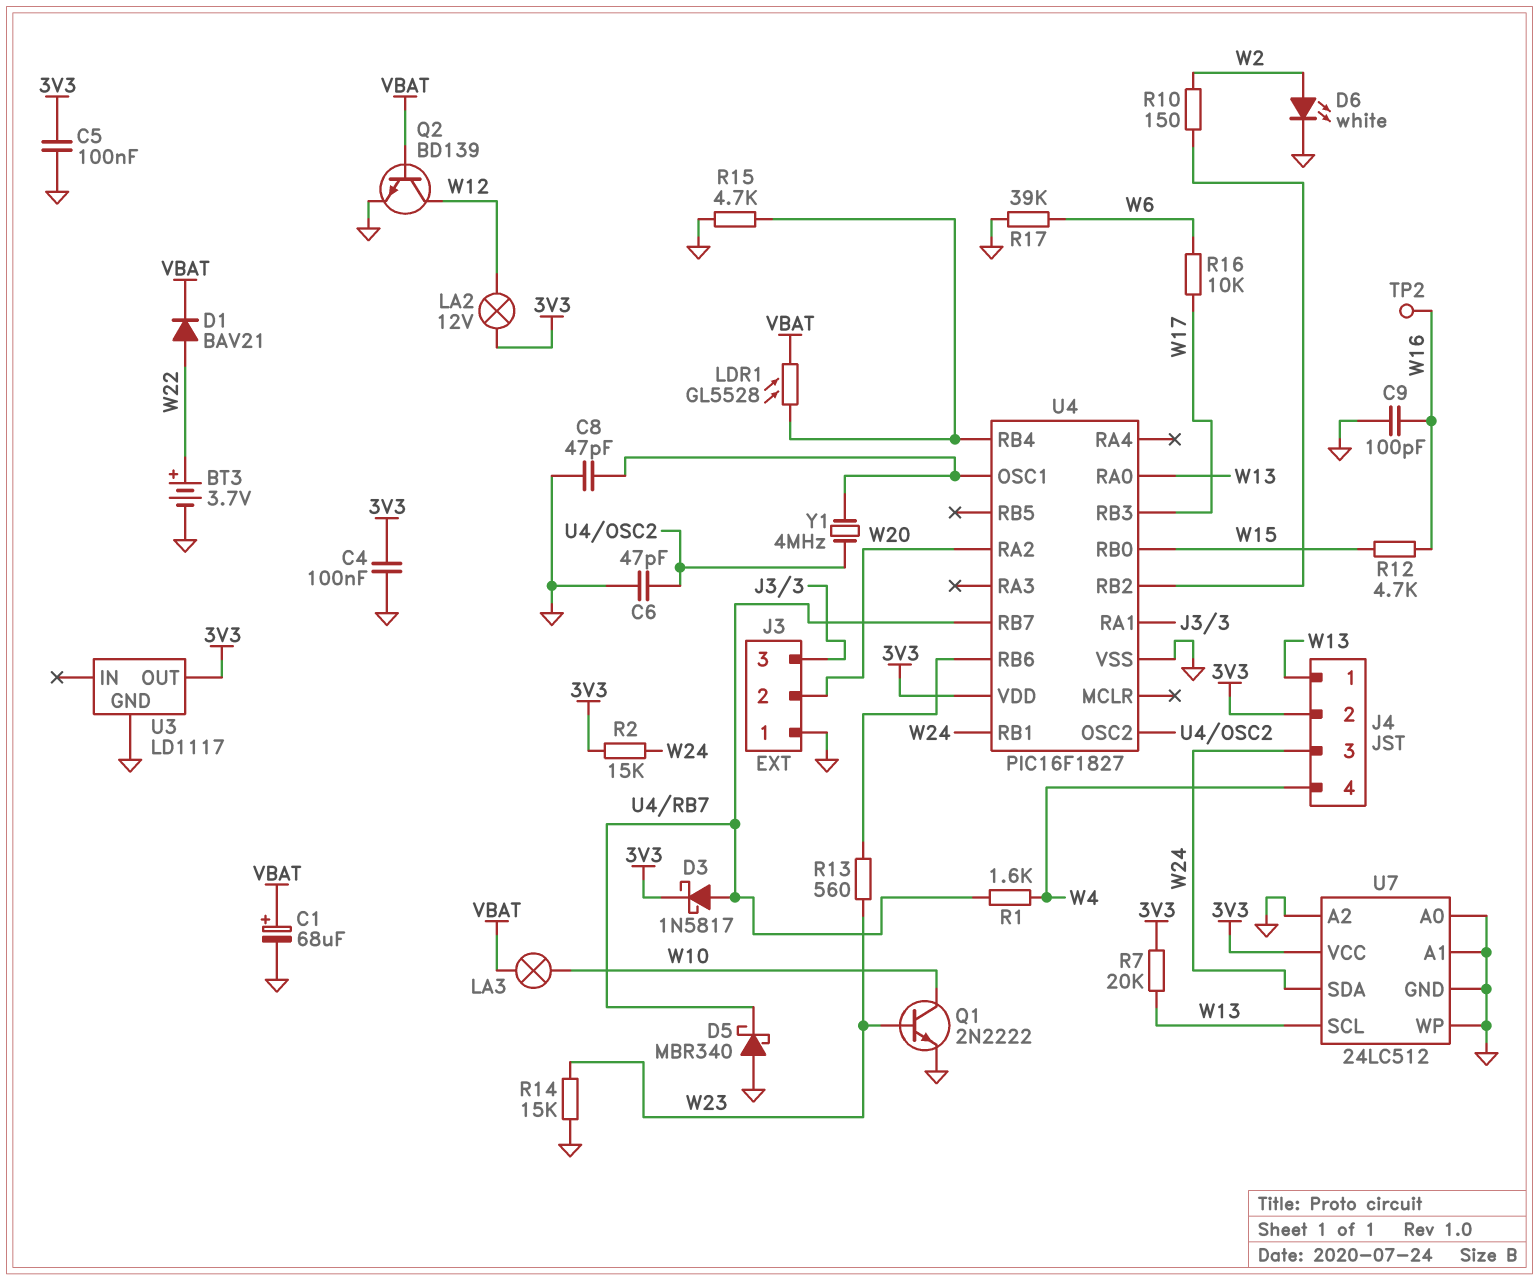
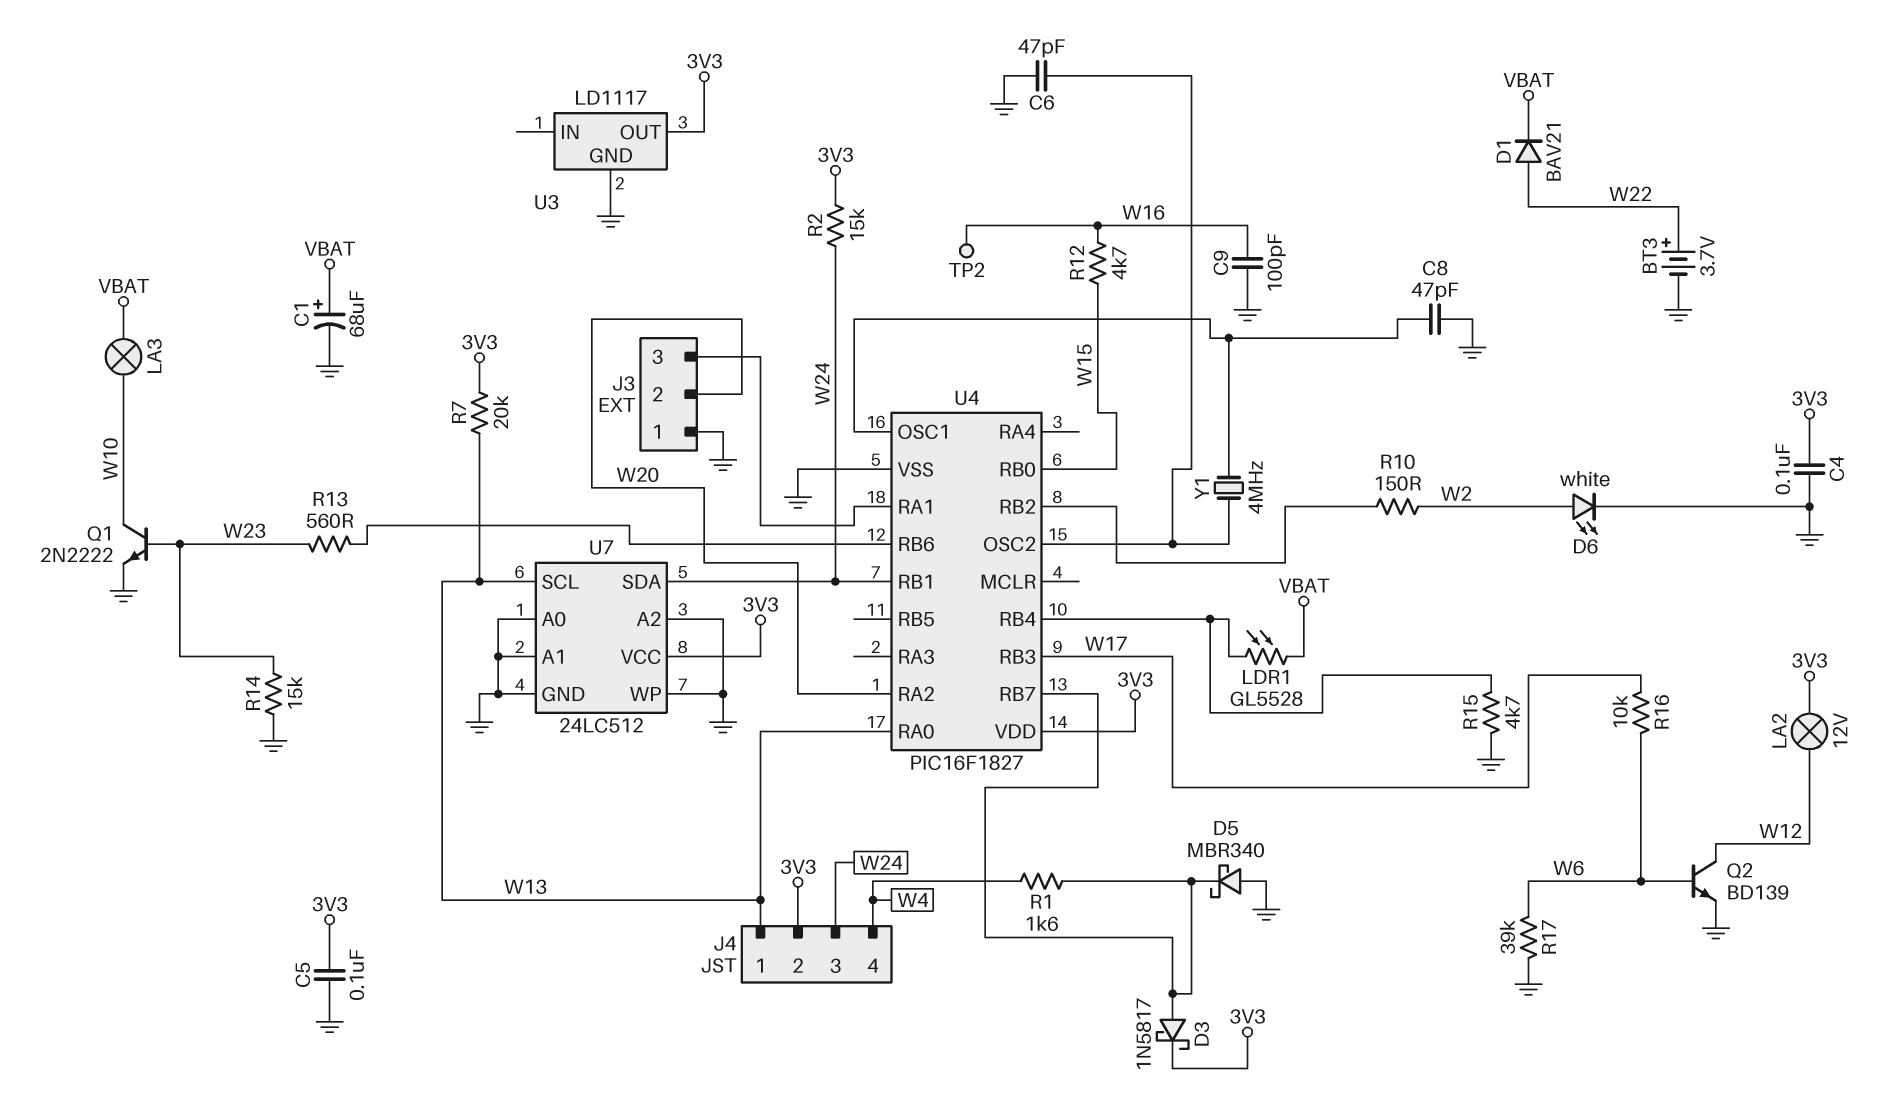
Q2: NPN BD139 (B VBAT, C W12, E GND) -> NPN BD139 (B W6, C W12, E GND)

